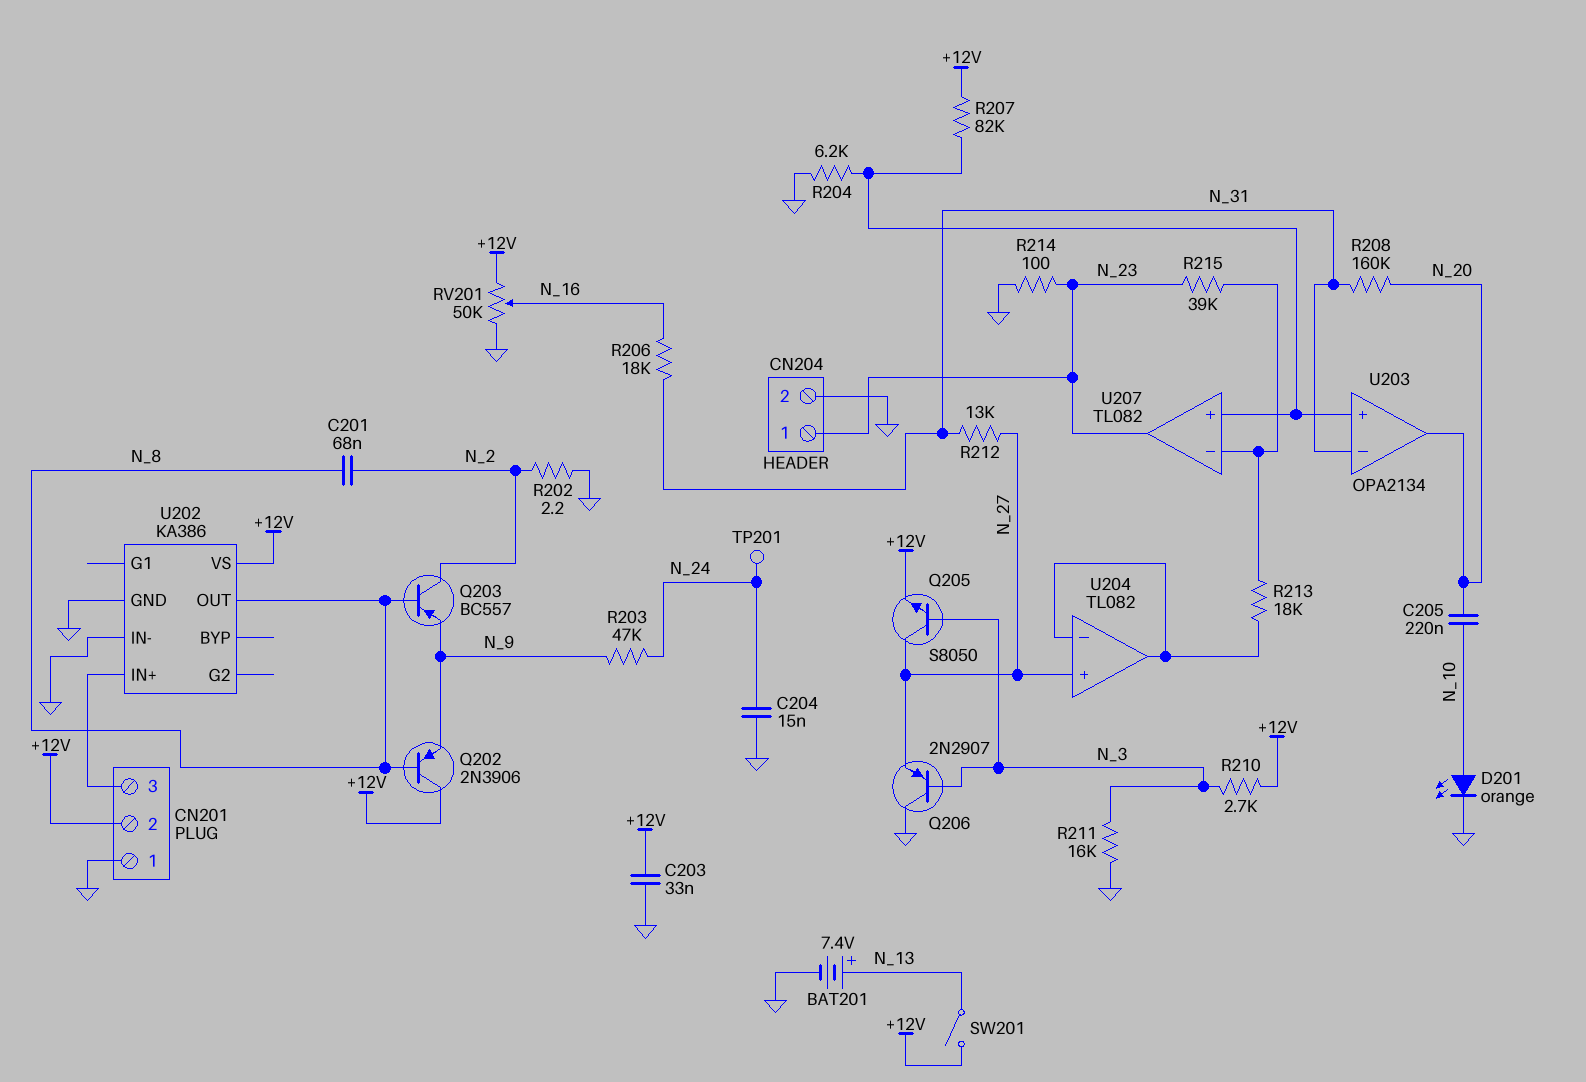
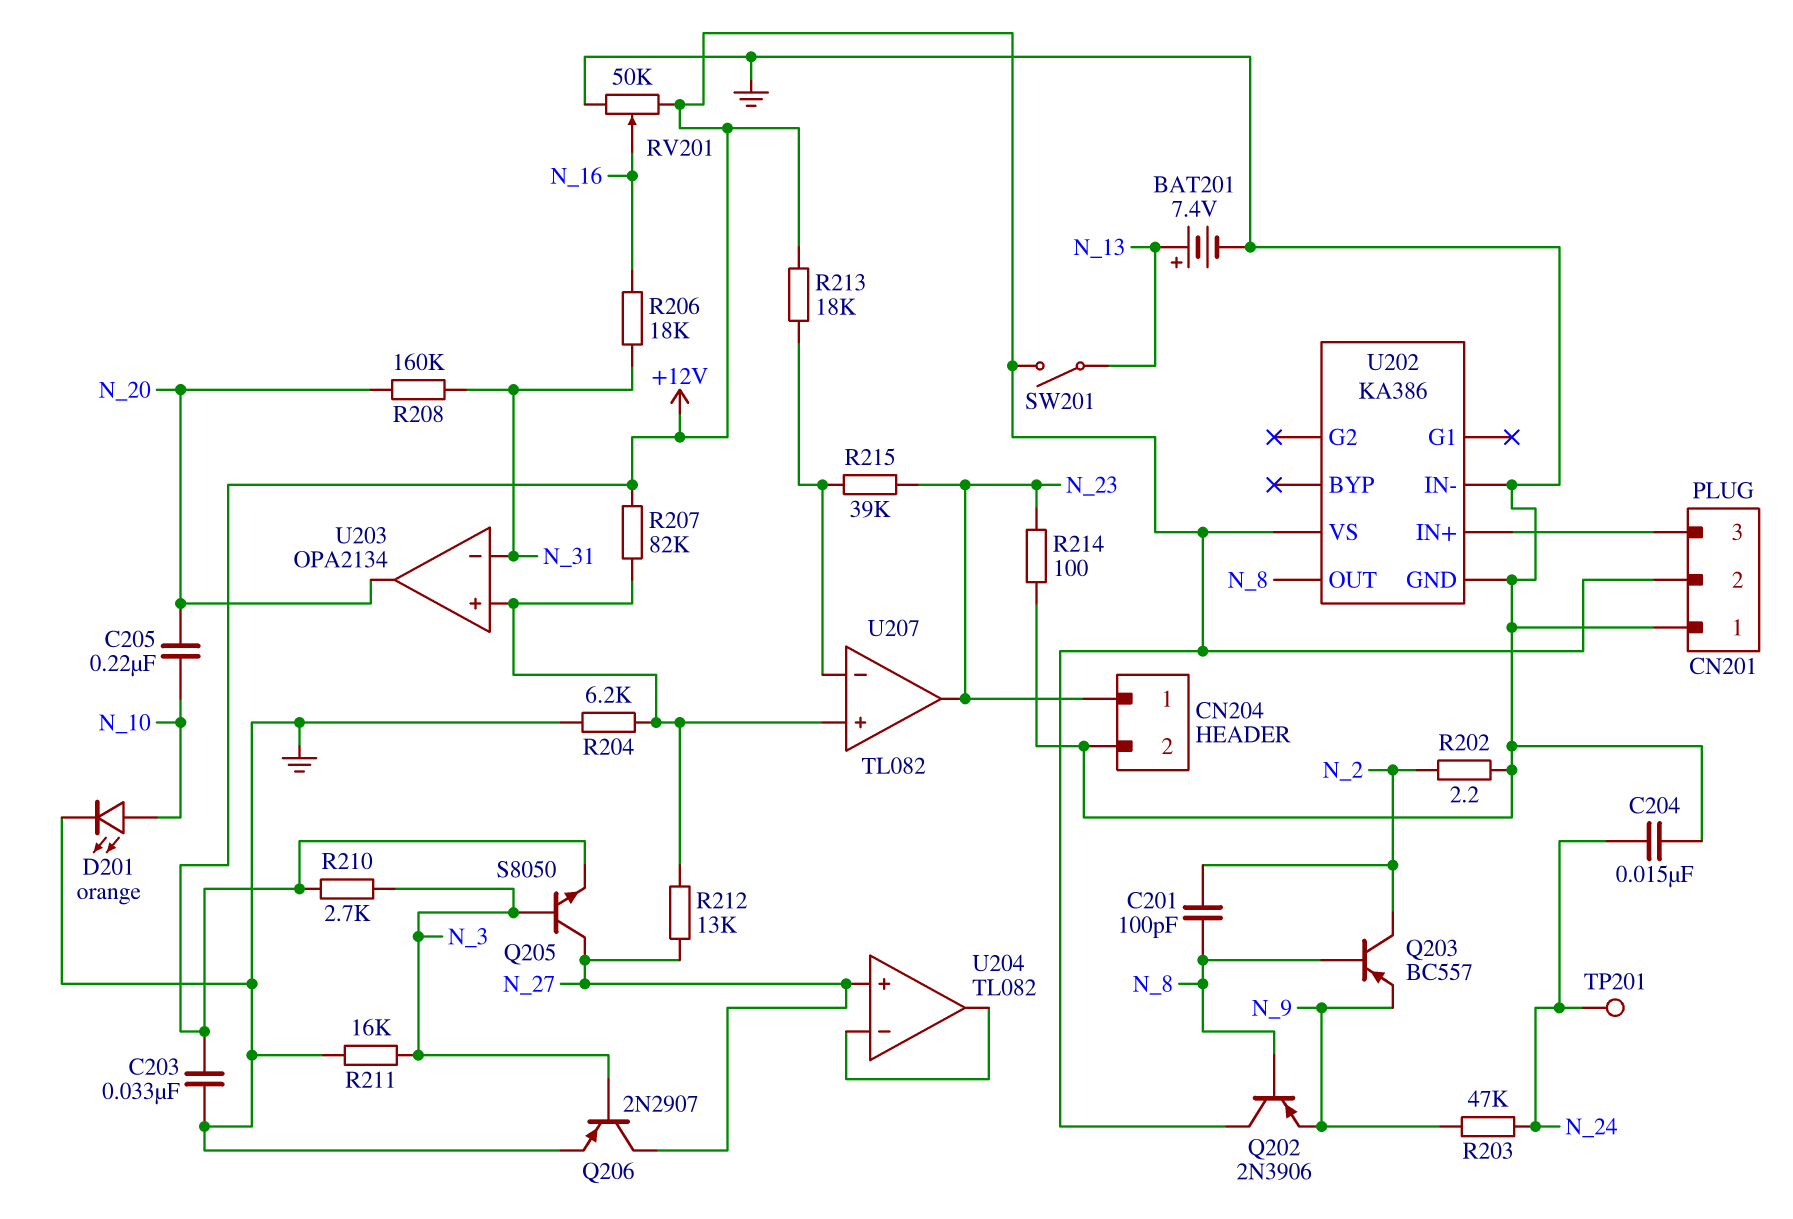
C201: 68nF (N_2, N_8) -> 100pF (N_2, N_8)
Q206: PNP 2N2907 (B N_3, C GND, E N_27) -> PNP 2N2907 (B N_3, C N_27, E GND)
R212: 13k (N_27, N_31) -> 13k (N_27, U203/in+)
R213: 18k (U204/in-, U207/in-) -> 18k (+12V, U207/in-)

